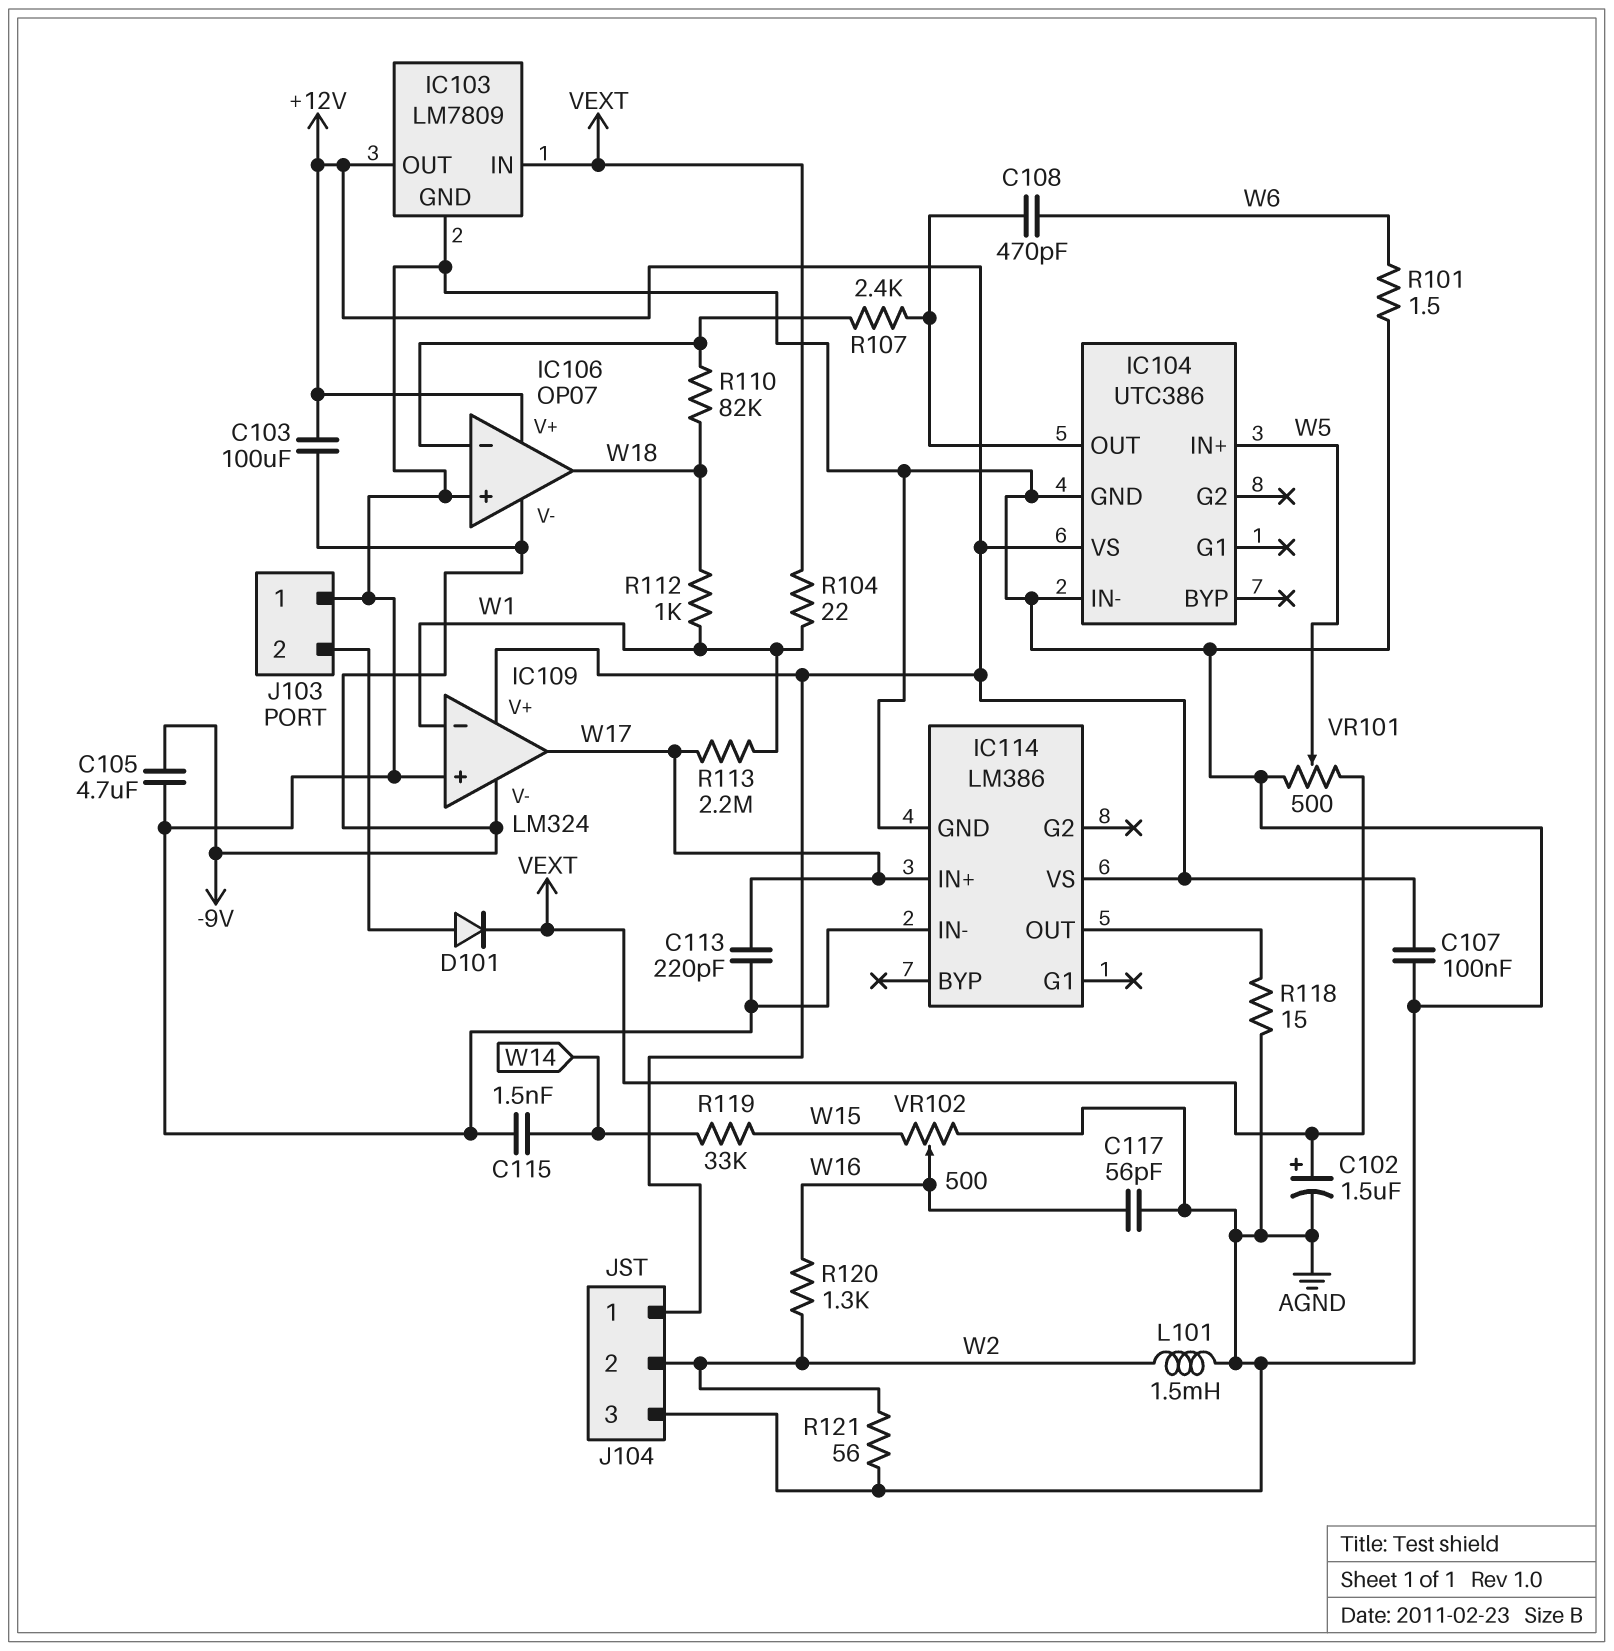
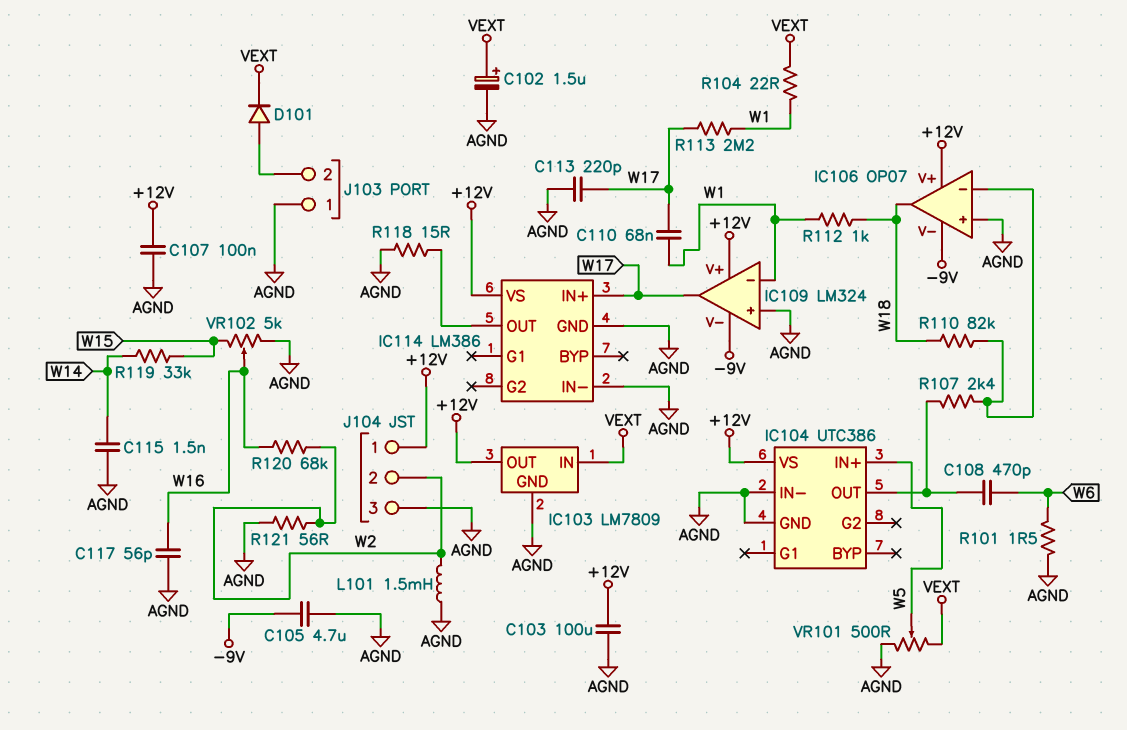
C103: 100uF (+12V, -9V) -> 100uF (+12V, AGND)
C110: none -> 68nF (W1, W17)
R120: 1.3k (W2, W16) -> 68k (W2, W16)
VR102: 500 (AGND, W15, wiper W16) -> 5k (AGND, W15, wiper W16)

